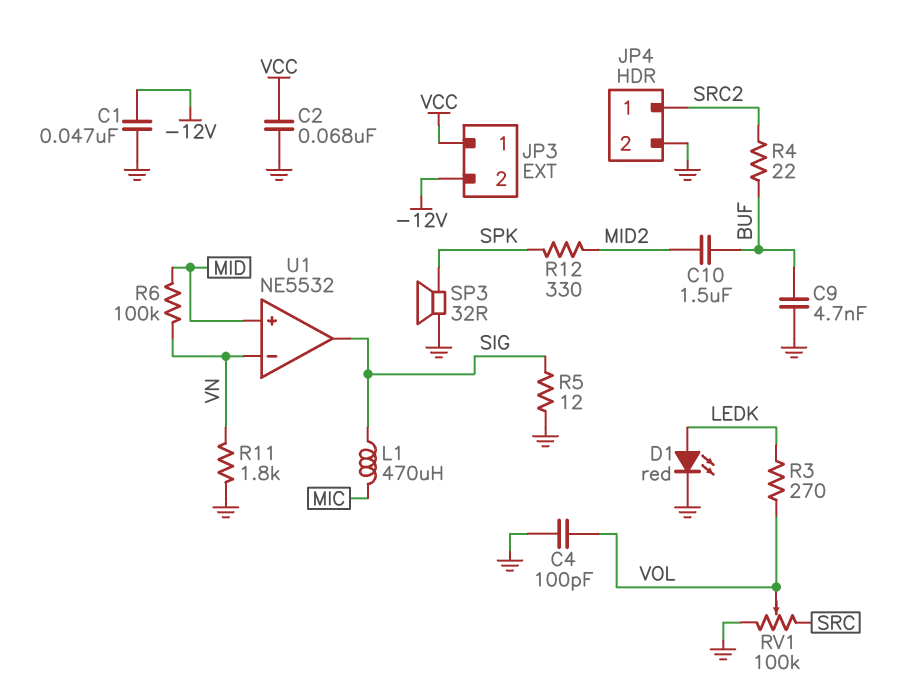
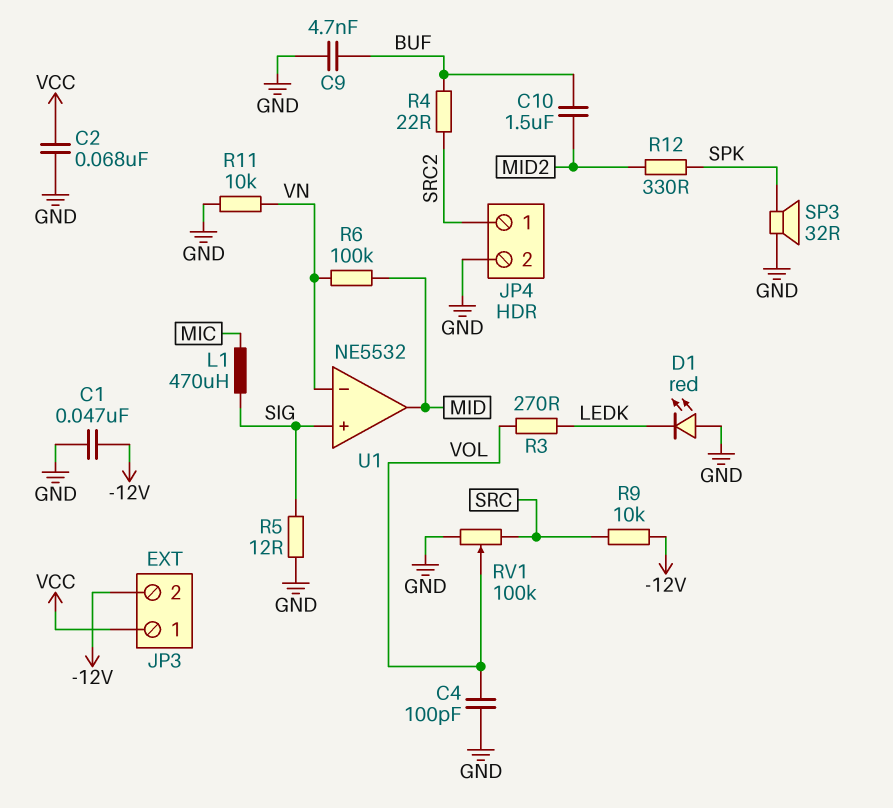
D1: LED red (A LEDK, K GND) -> LED red (A GND, K LEDK)
R9: none -> 10k (-12V, SRC)
R11: 1.8k (GND, VN) -> 10k (GND, VN)
U1 pin in+: MID -> SIG
U1 pin out: SIG -> MID

